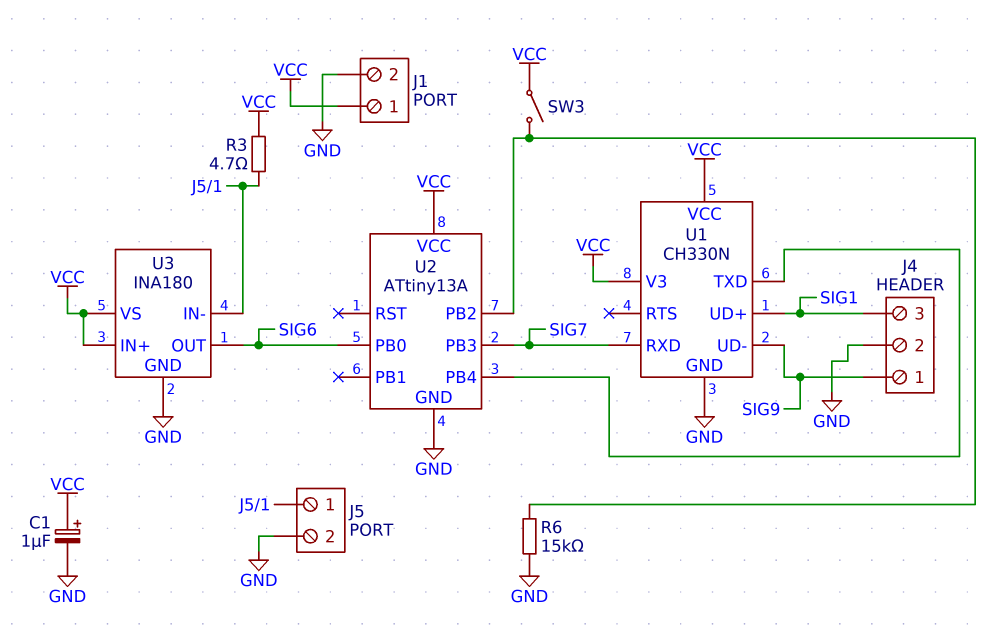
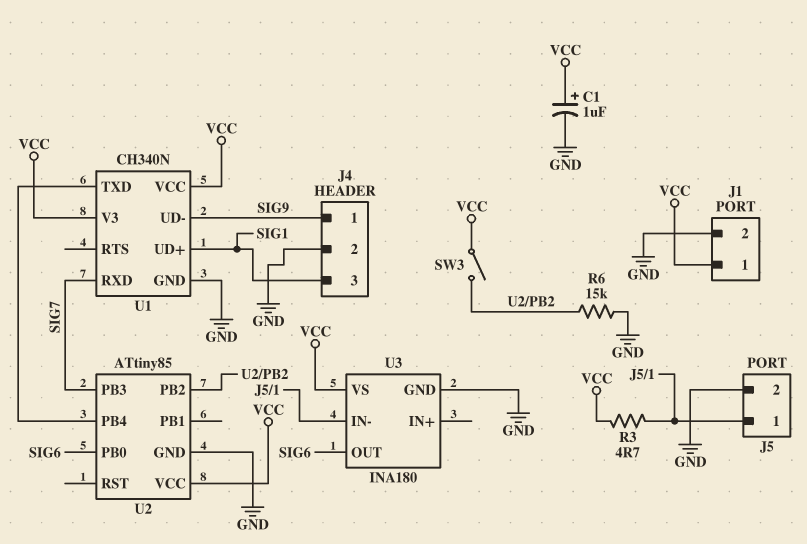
U1: CH330N -> CH340N
U2: ATtiny13A -> ATtiny85
U3 pin IN+: VCC -> none

